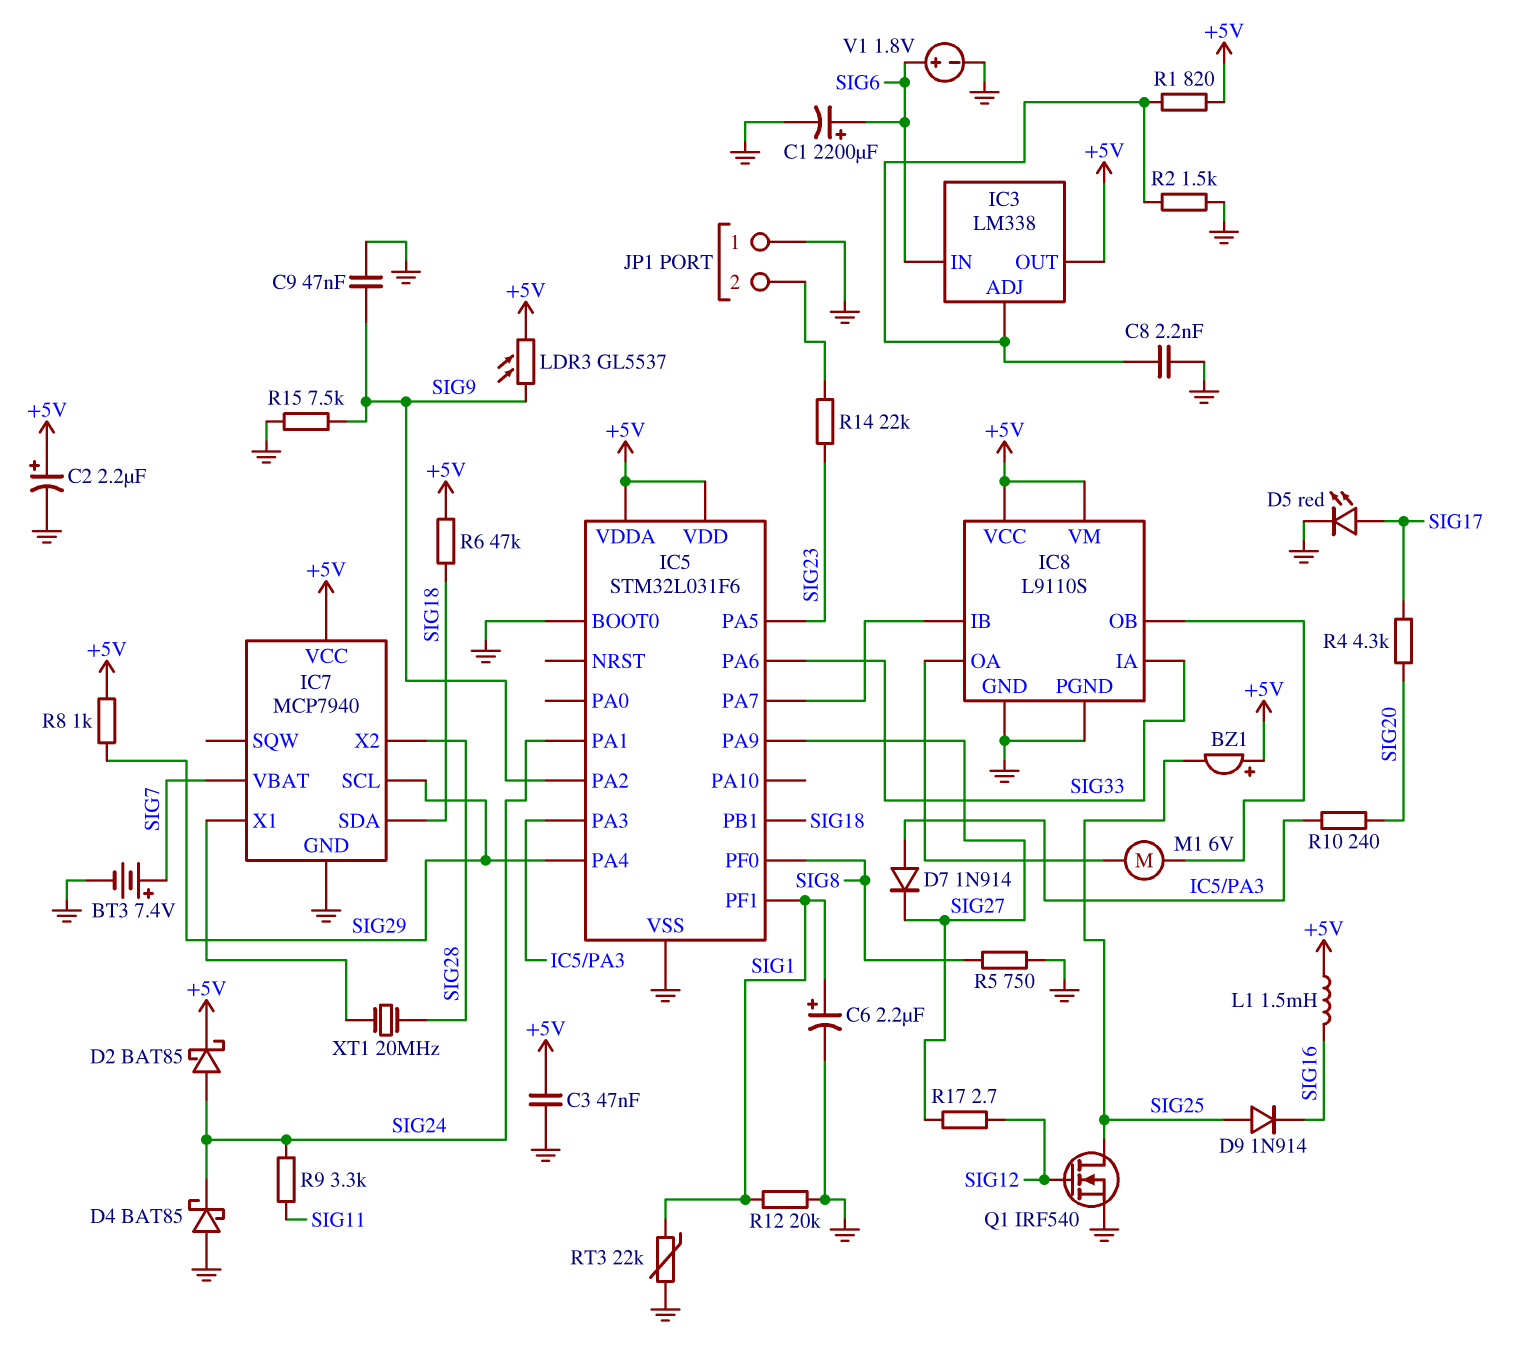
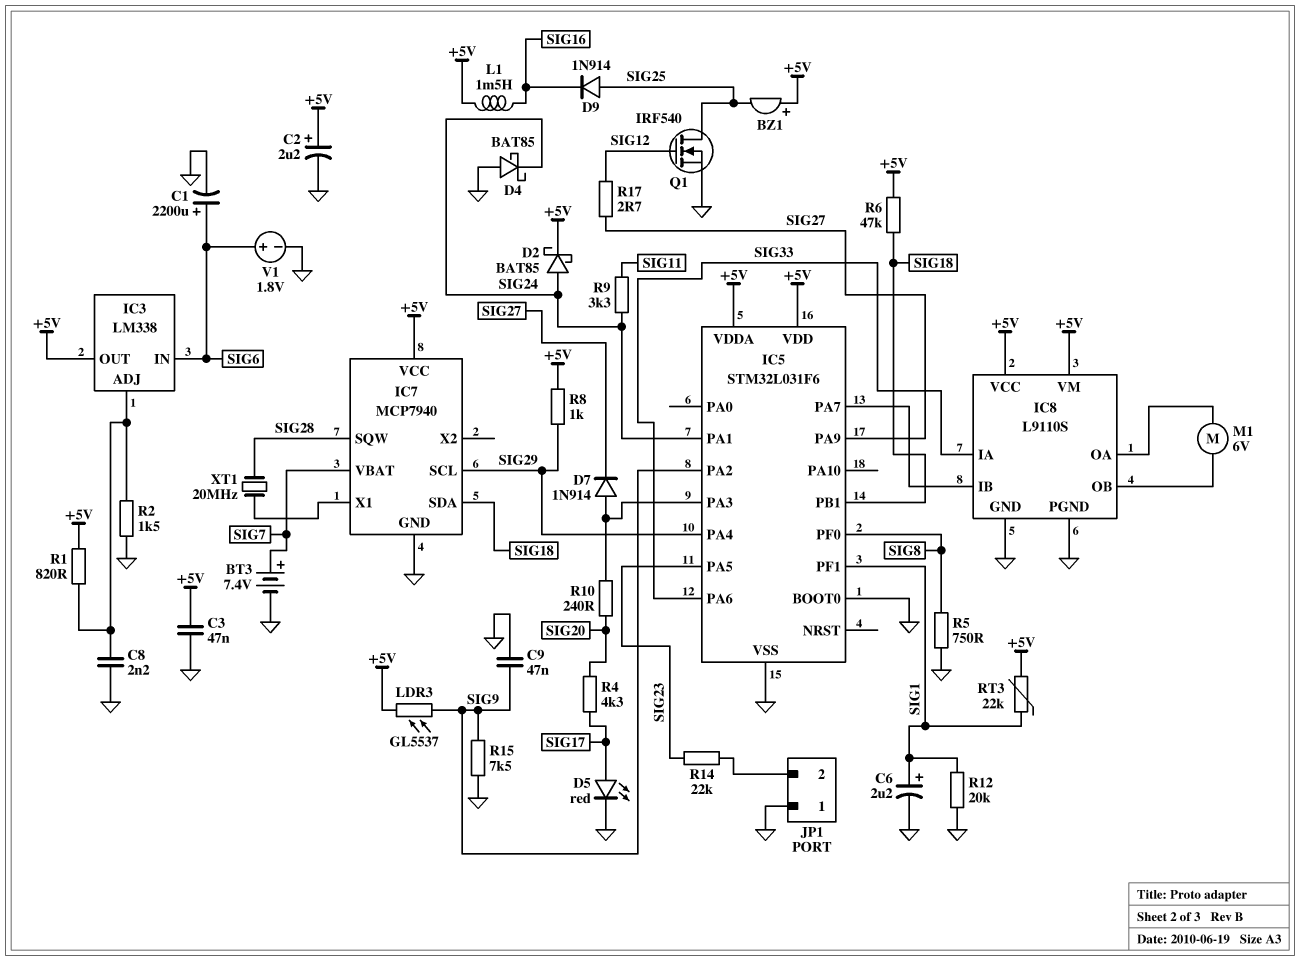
IC7 pin SQW: none -> SIG28
IC7 pin X2: SIG28 -> none
RT3: 22k (GND, SIG1) -> 22k (+5V, SIG1)

